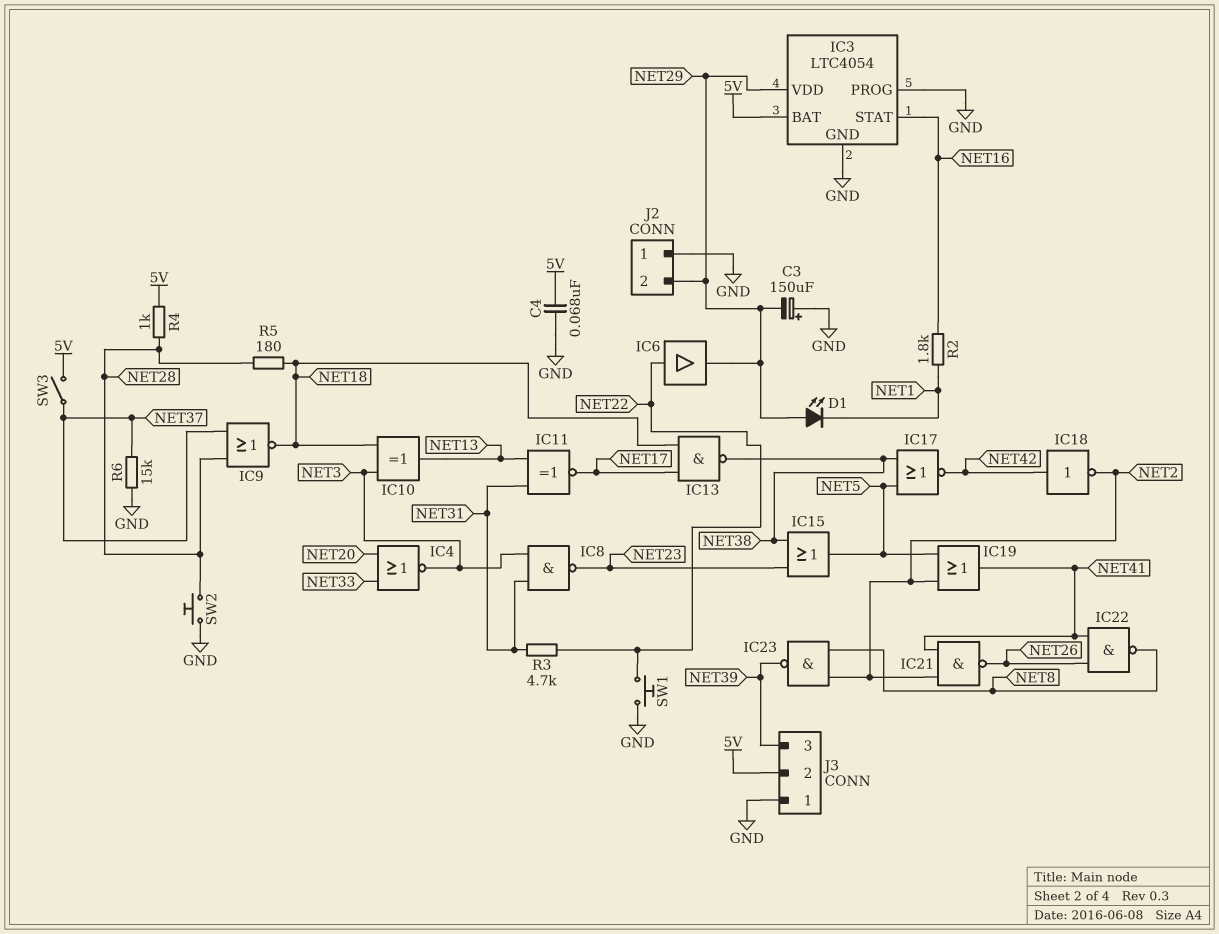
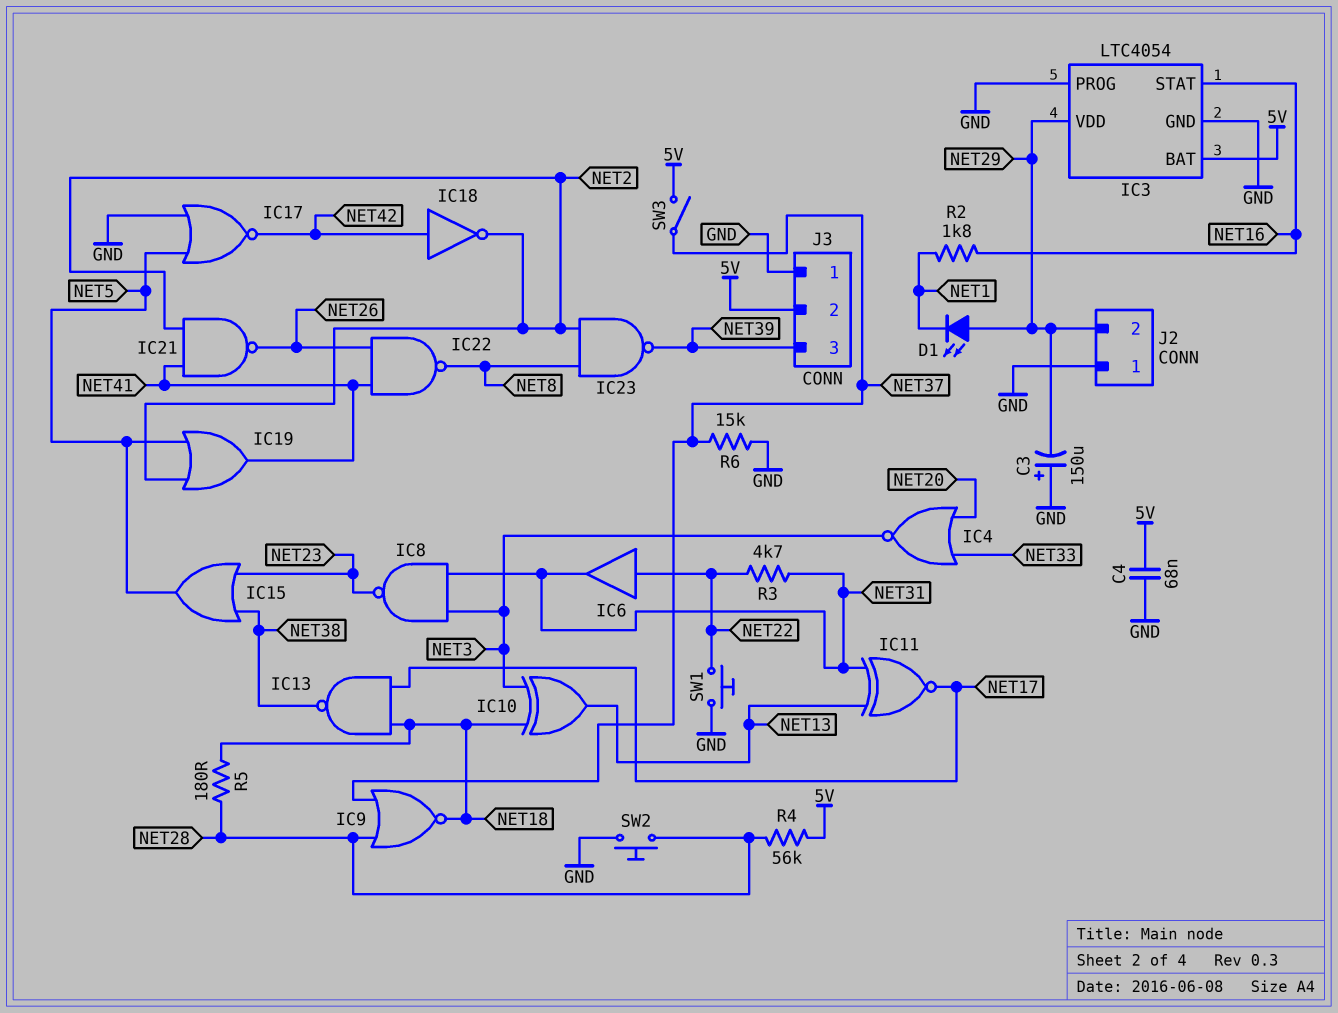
IC6: buffer (in NET22, out NET29) -> buffer (in NET22, out NET31)
IC17: NOR (in NET5, in NET38, out NET42) -> NOR (in GND, in NET5, out NET42)
R4: 1k (5V, NET28) -> 56k (5V, NET28)

